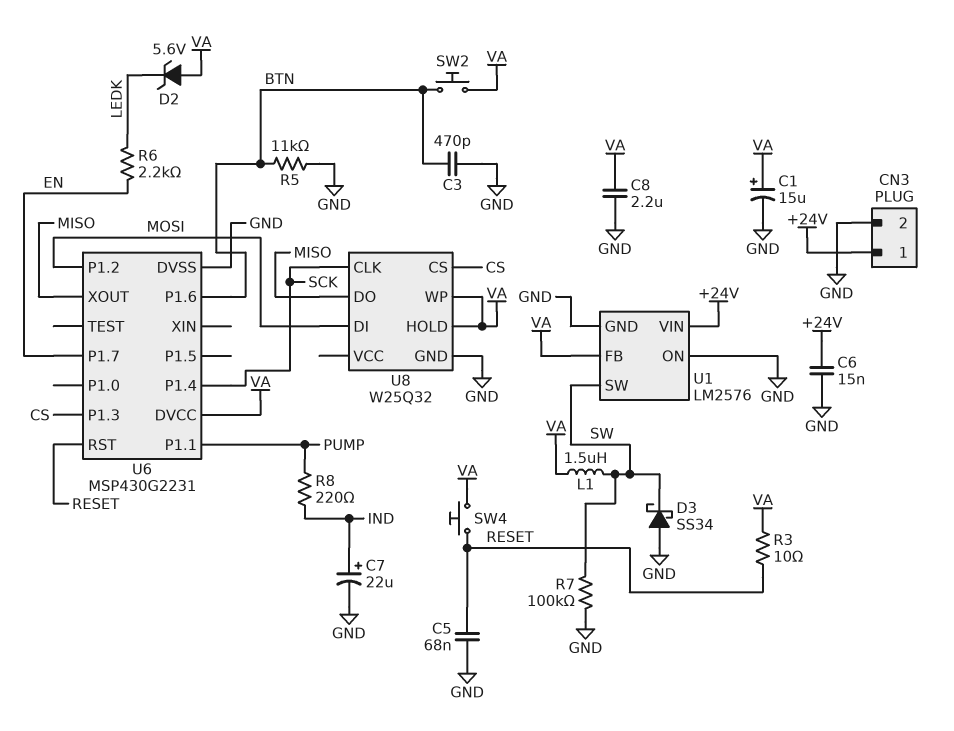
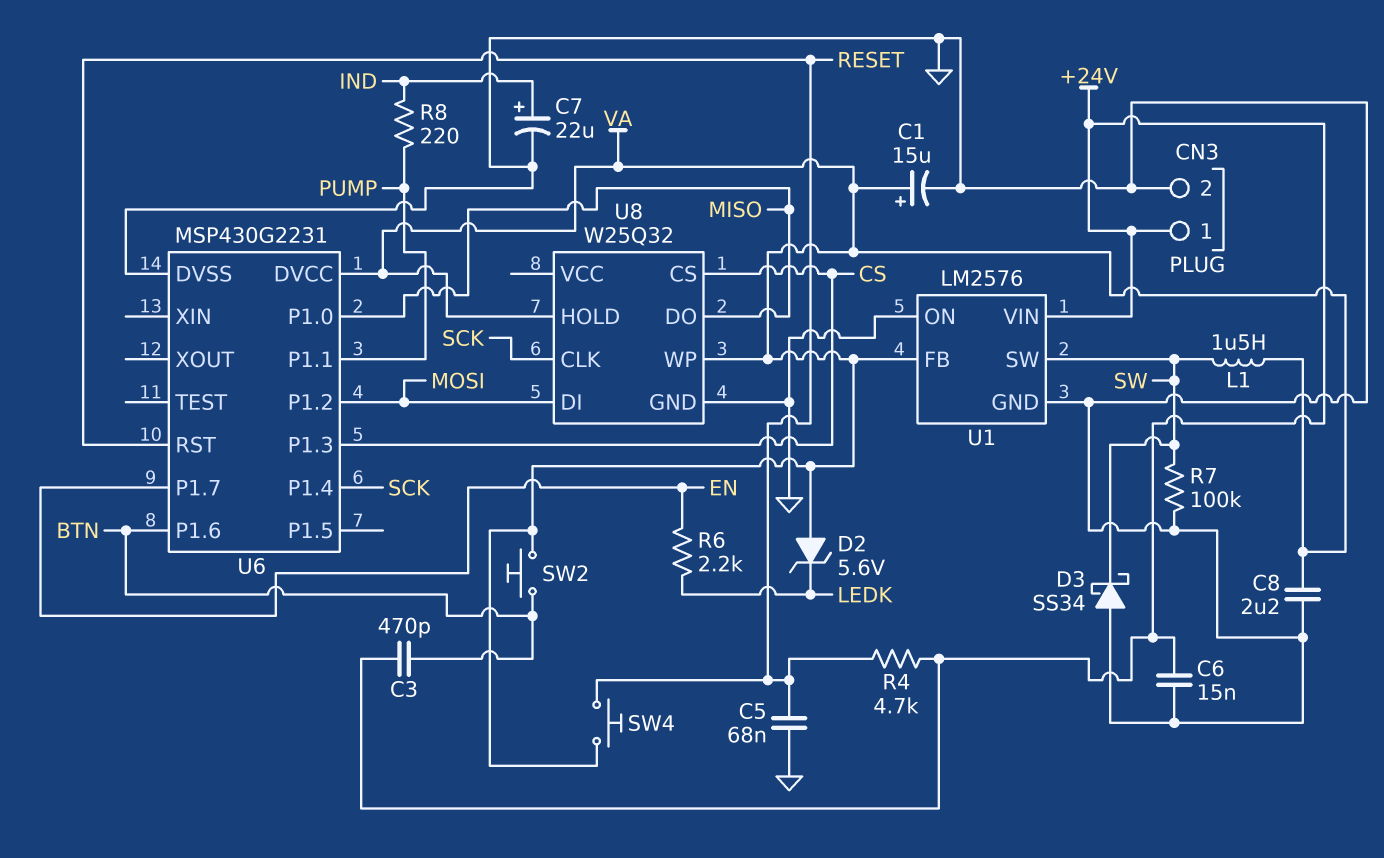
C3: 470pF (BTN, GND) -> 470pF (+24V, BTN)
R3: 10 (RESET, VA) -> none
R4: none -> 4.7k (+24V, RESET)
R5: 11k (BTN, GND) -> none
U6 pin P1.0: none -> MISO
U6 pin XOUT: MISO -> none

